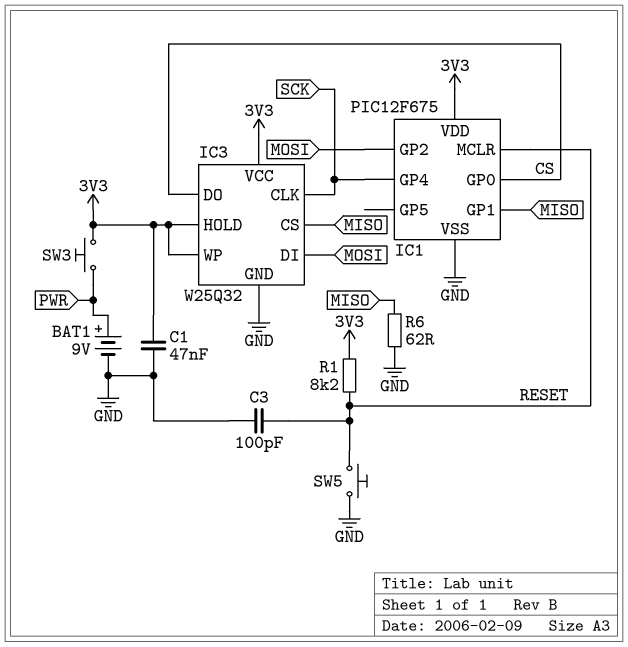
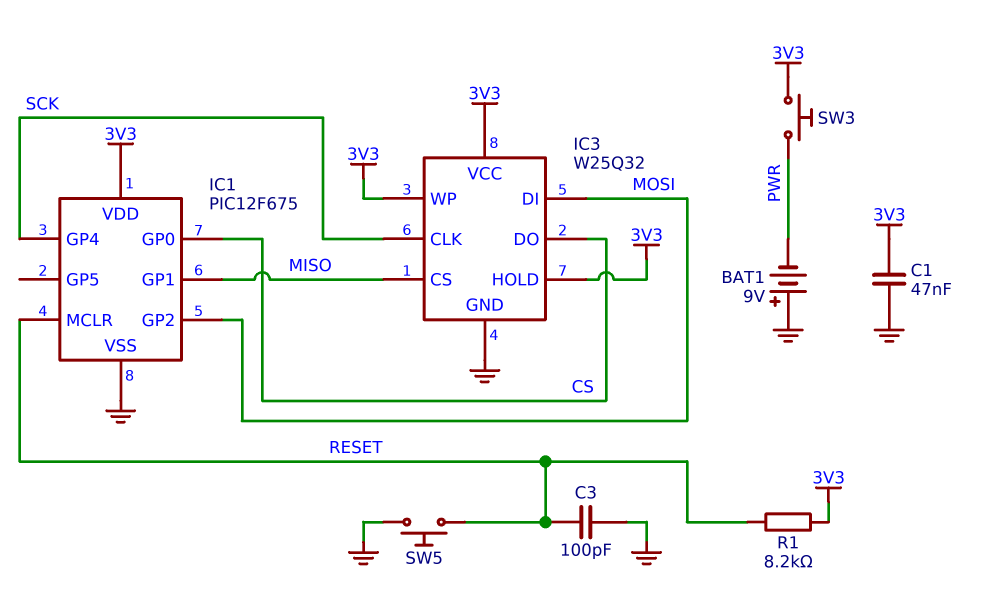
BAT1: 9V (plus PWR, minus GND) -> 9V (plus GND, minus PWR)
R6: 62 (GND, MISO) -> none

